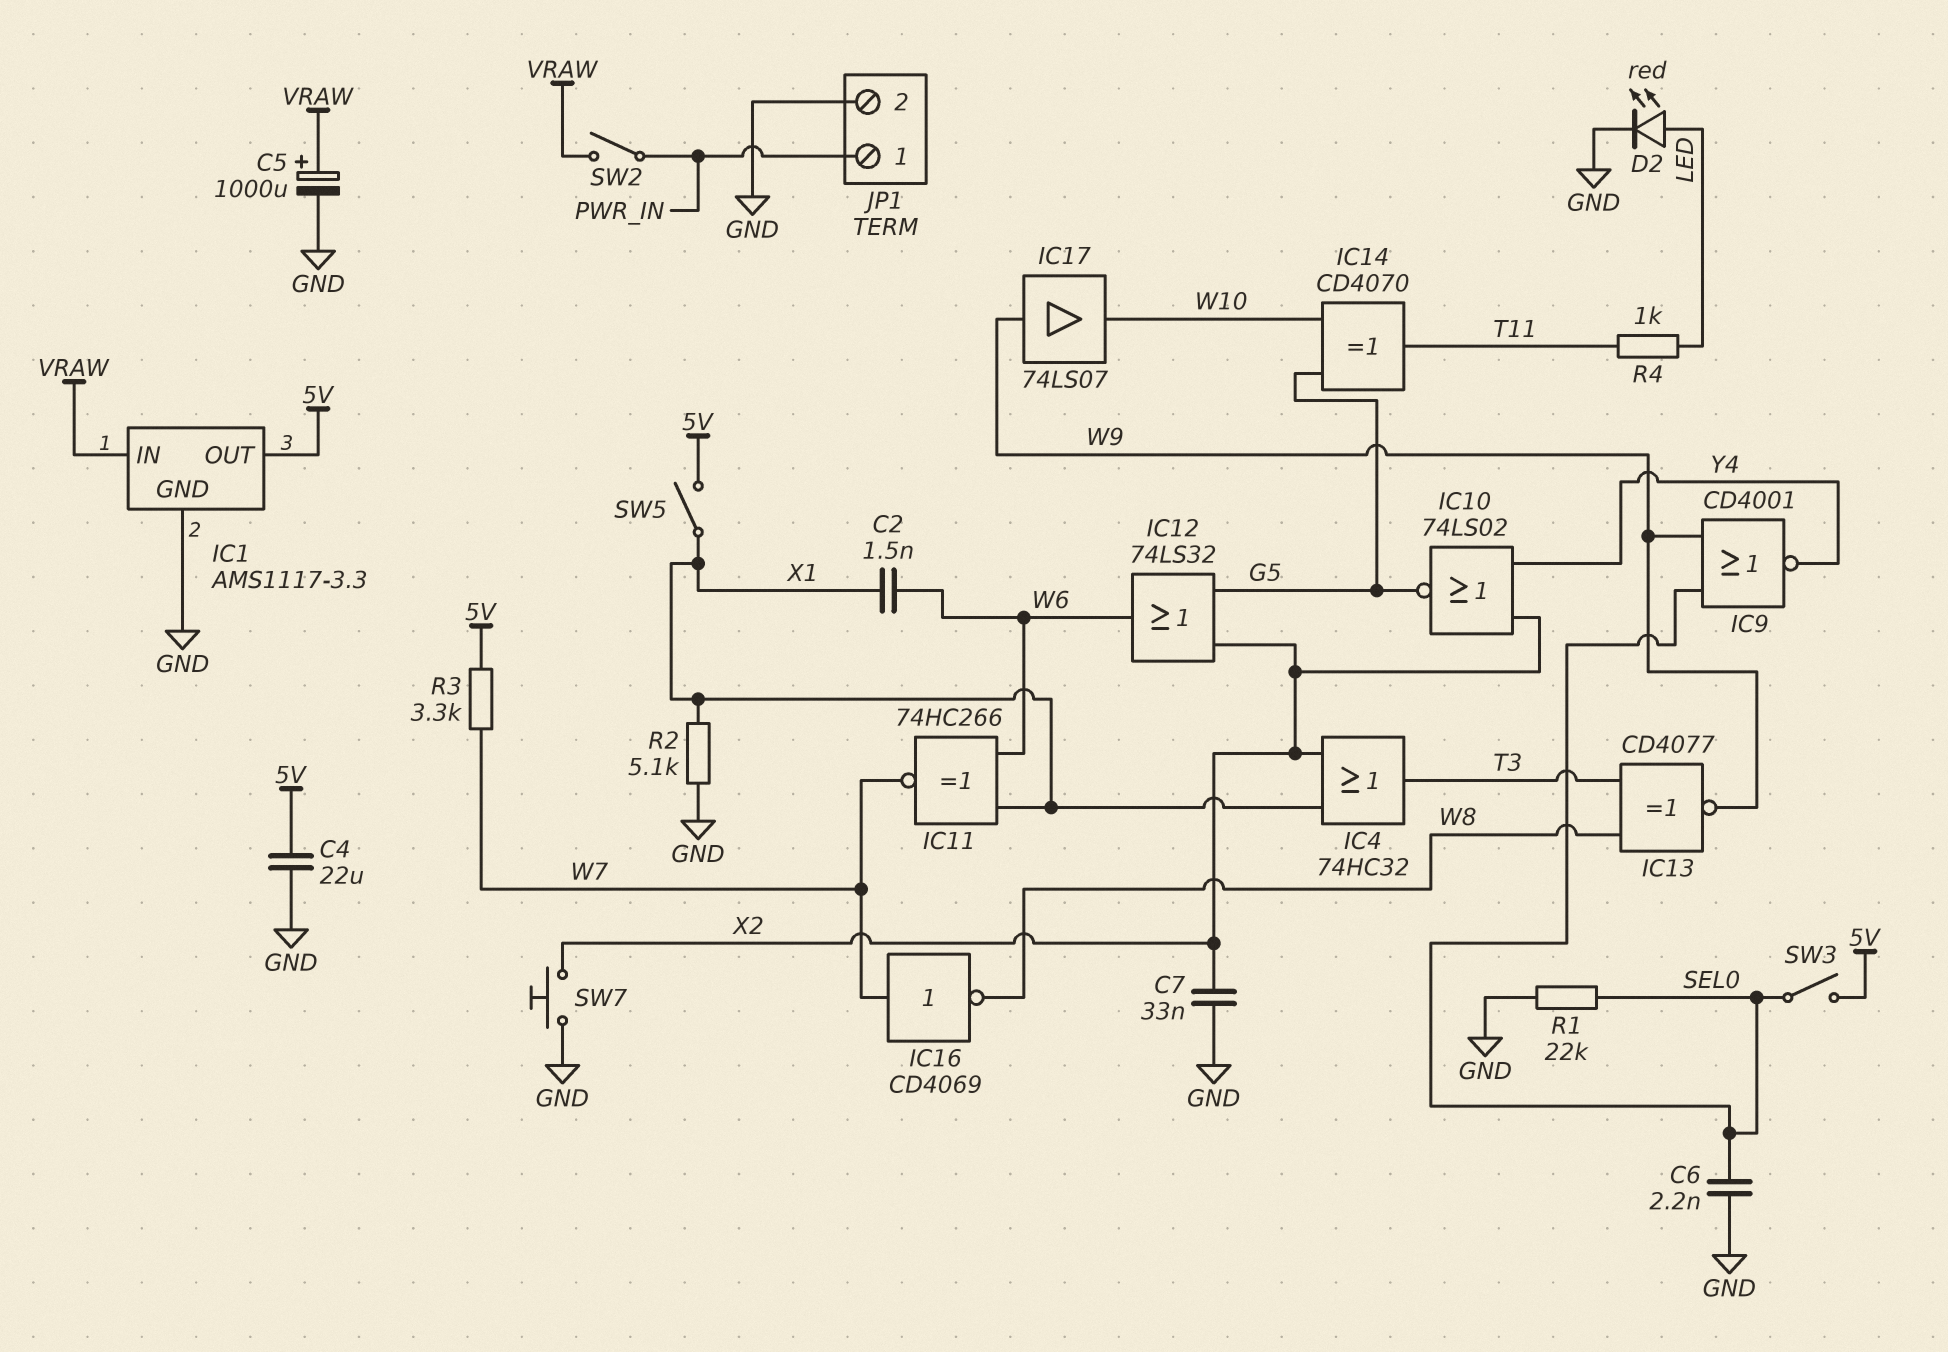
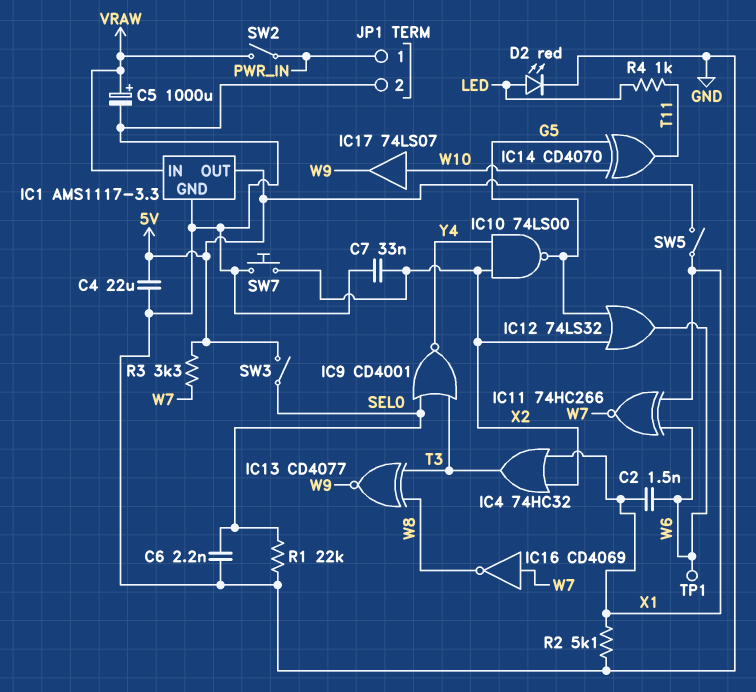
IC9: NOR CD4001 (in SEL0, in W9, out Y4) -> NOR CD4001 (in SEL0, in T3, out Y4)
IC10: NOR 74LS02 (in X2, in Y4, out G5) -> NAND 74LS00 (in X2, in Y4, out G5)
IC17: buffer 74LS07 (in W9, out W10) -> buffer 74LS07 (in W10, out W9)
TP1: none -> test point (W6)

